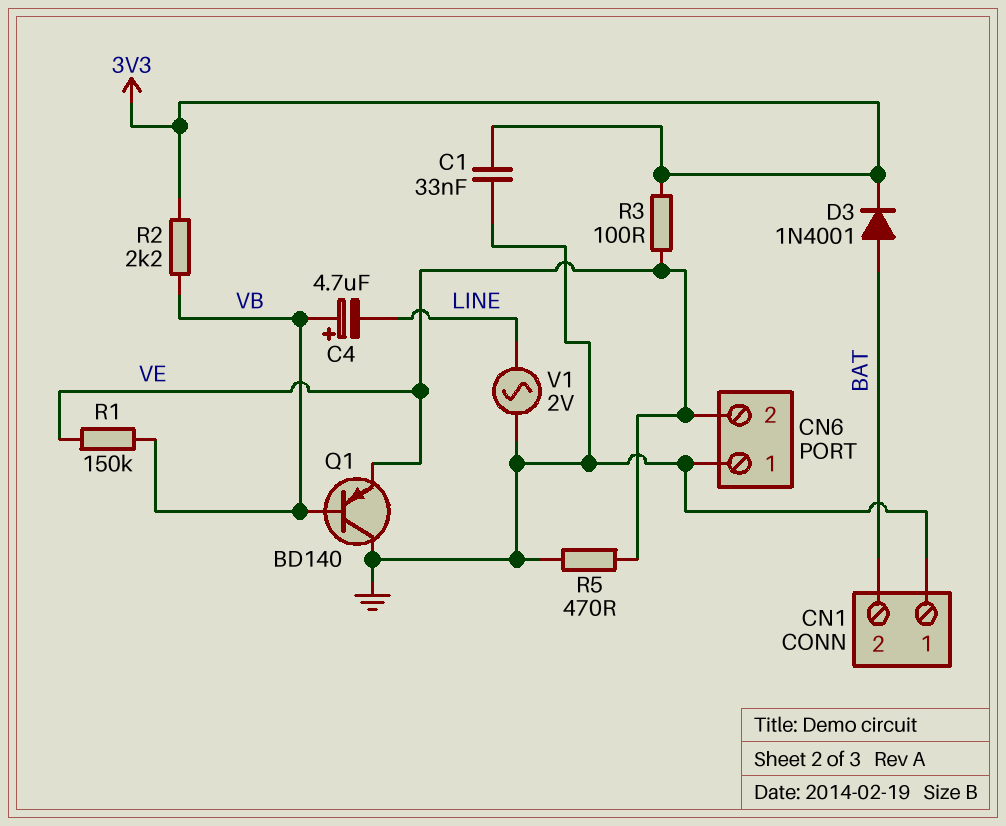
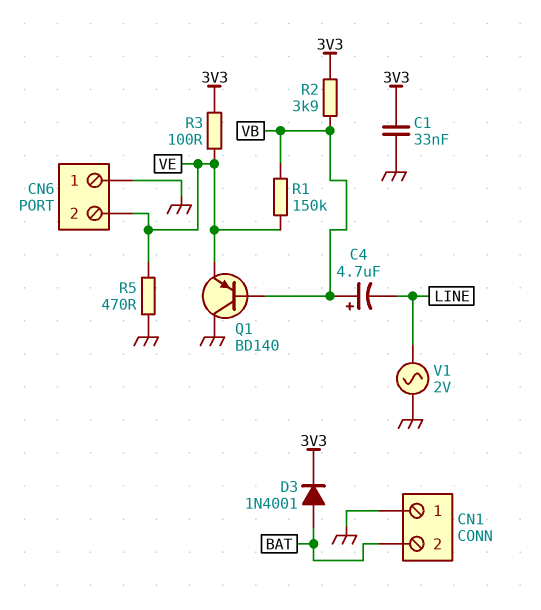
R2: 2.2k (3V3, VB) -> 3.9k (3V3, VB)

